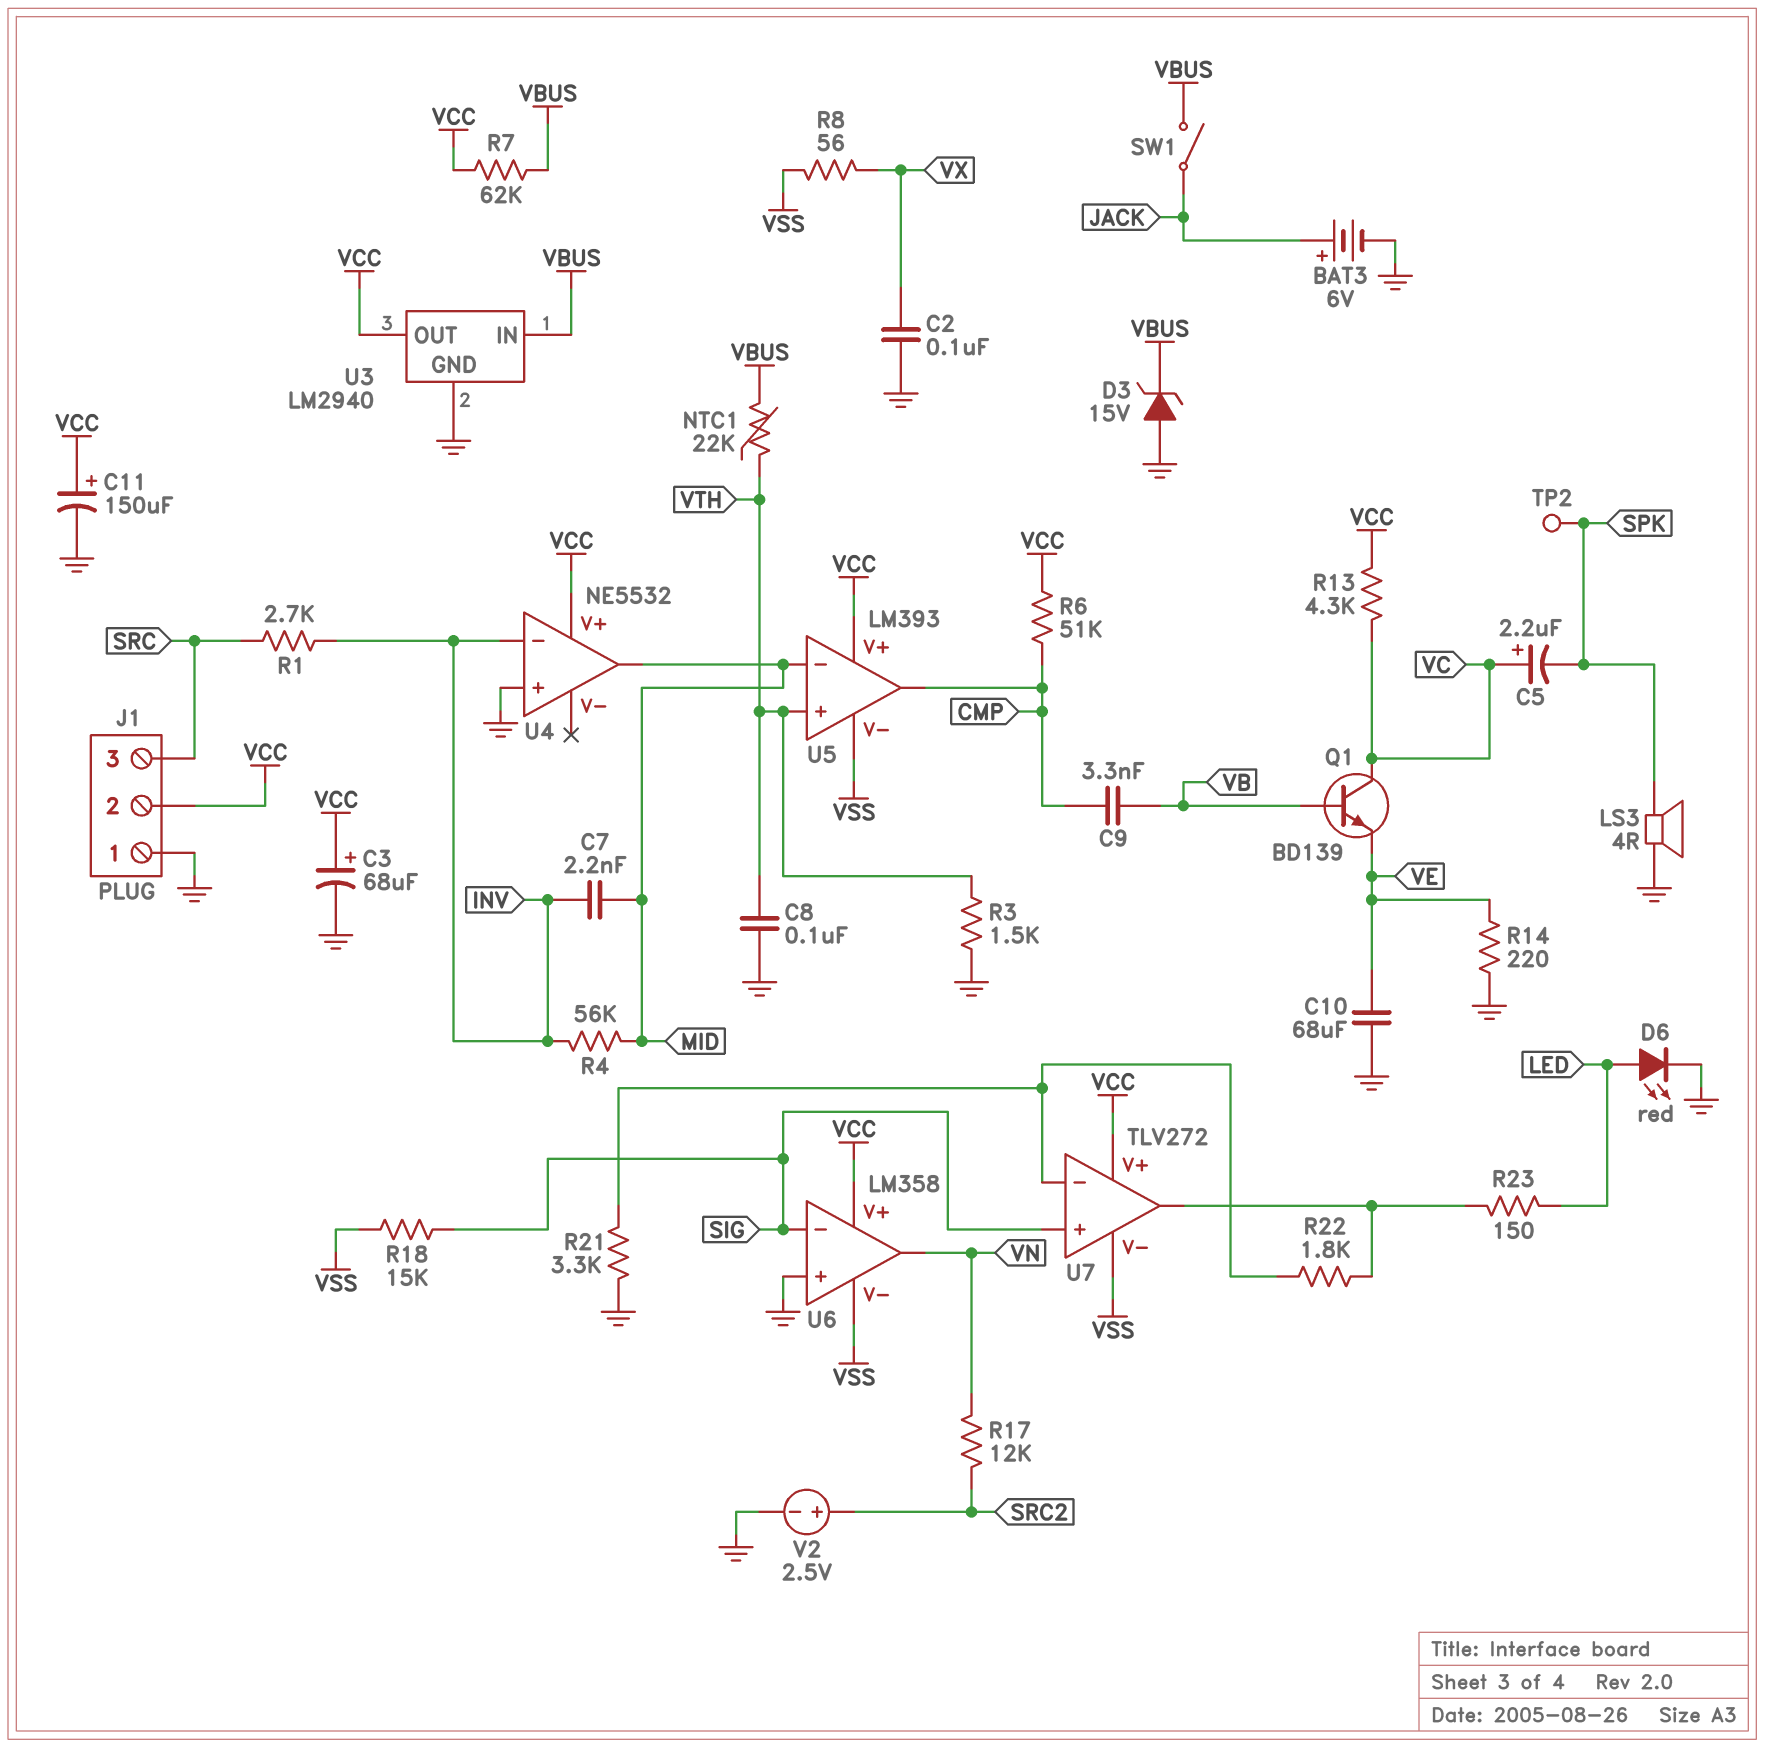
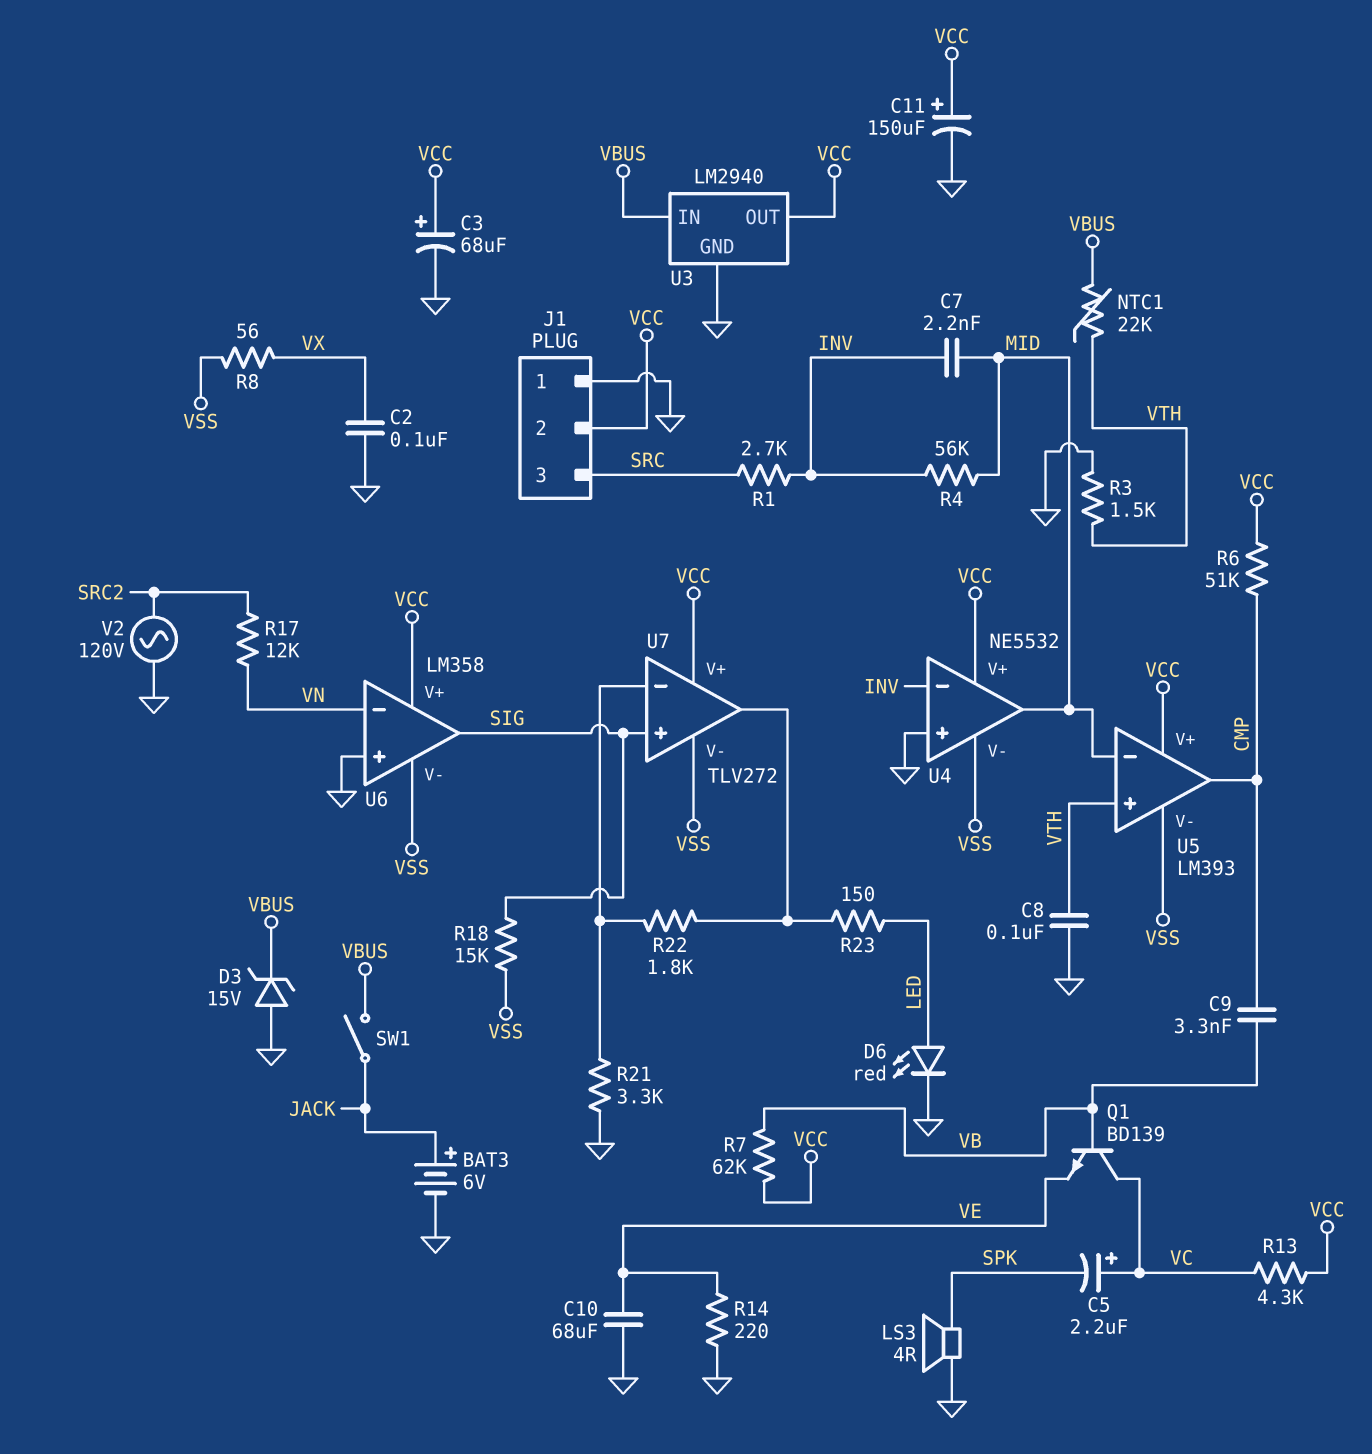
R7: 62k (VBUS, VCC) -> 62k (VB, VCC)
TP2: test point (SPK) -> none
U4 pin V-: none -> VSS
U6 pin in-: SIG -> VN
U6 pin out: VN -> SIG
V2: 2.5V (plus SRC2, minus GND) -> AC 120V (GND, SRC2)

